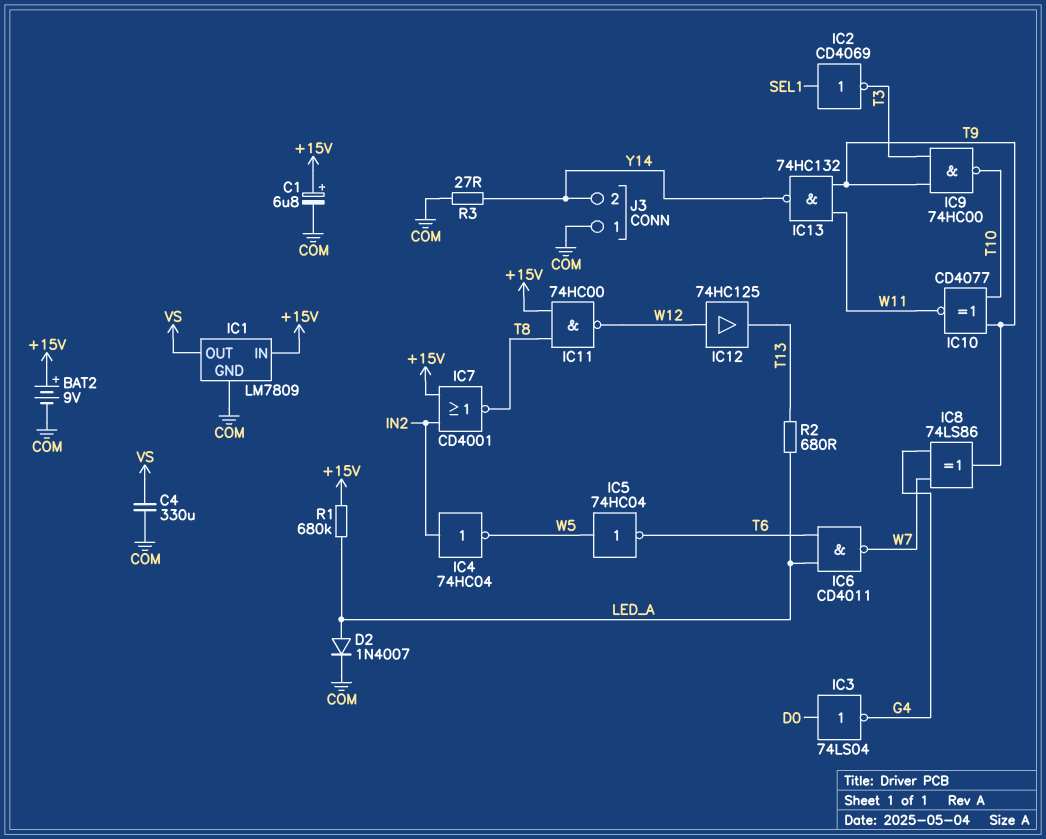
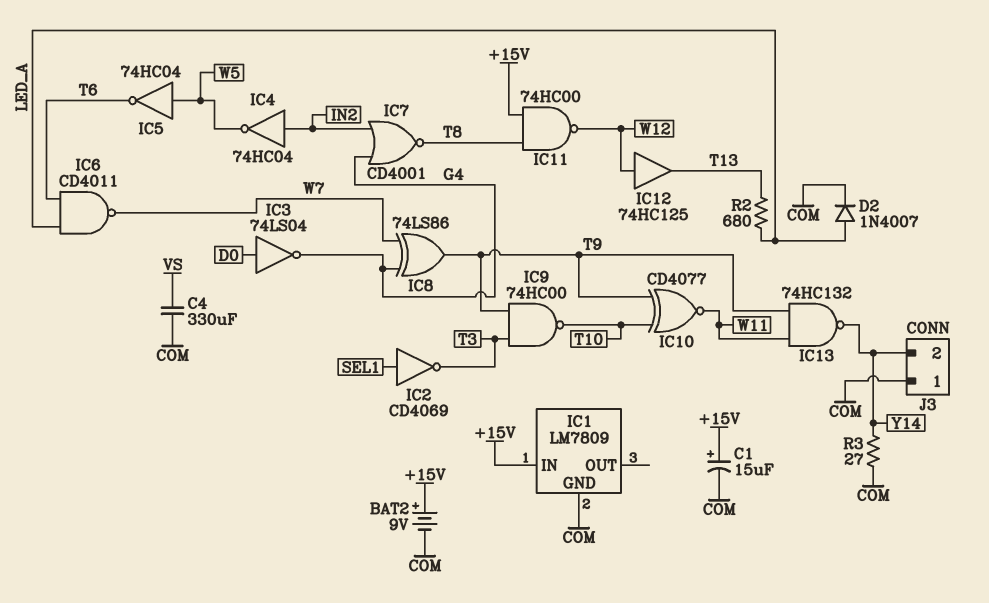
C1: 6.8uF (plus +15V, minus COM) -> 15uF (plus +15V, minus COM)
IC1 pin OUT: VS -> none
IC7: NOR CD4001 (in +15V, in IN2, out T8) -> NOR CD4001 (in G4, in IN2, out T8)
R1: 680k (+15V, LED_A) -> none

